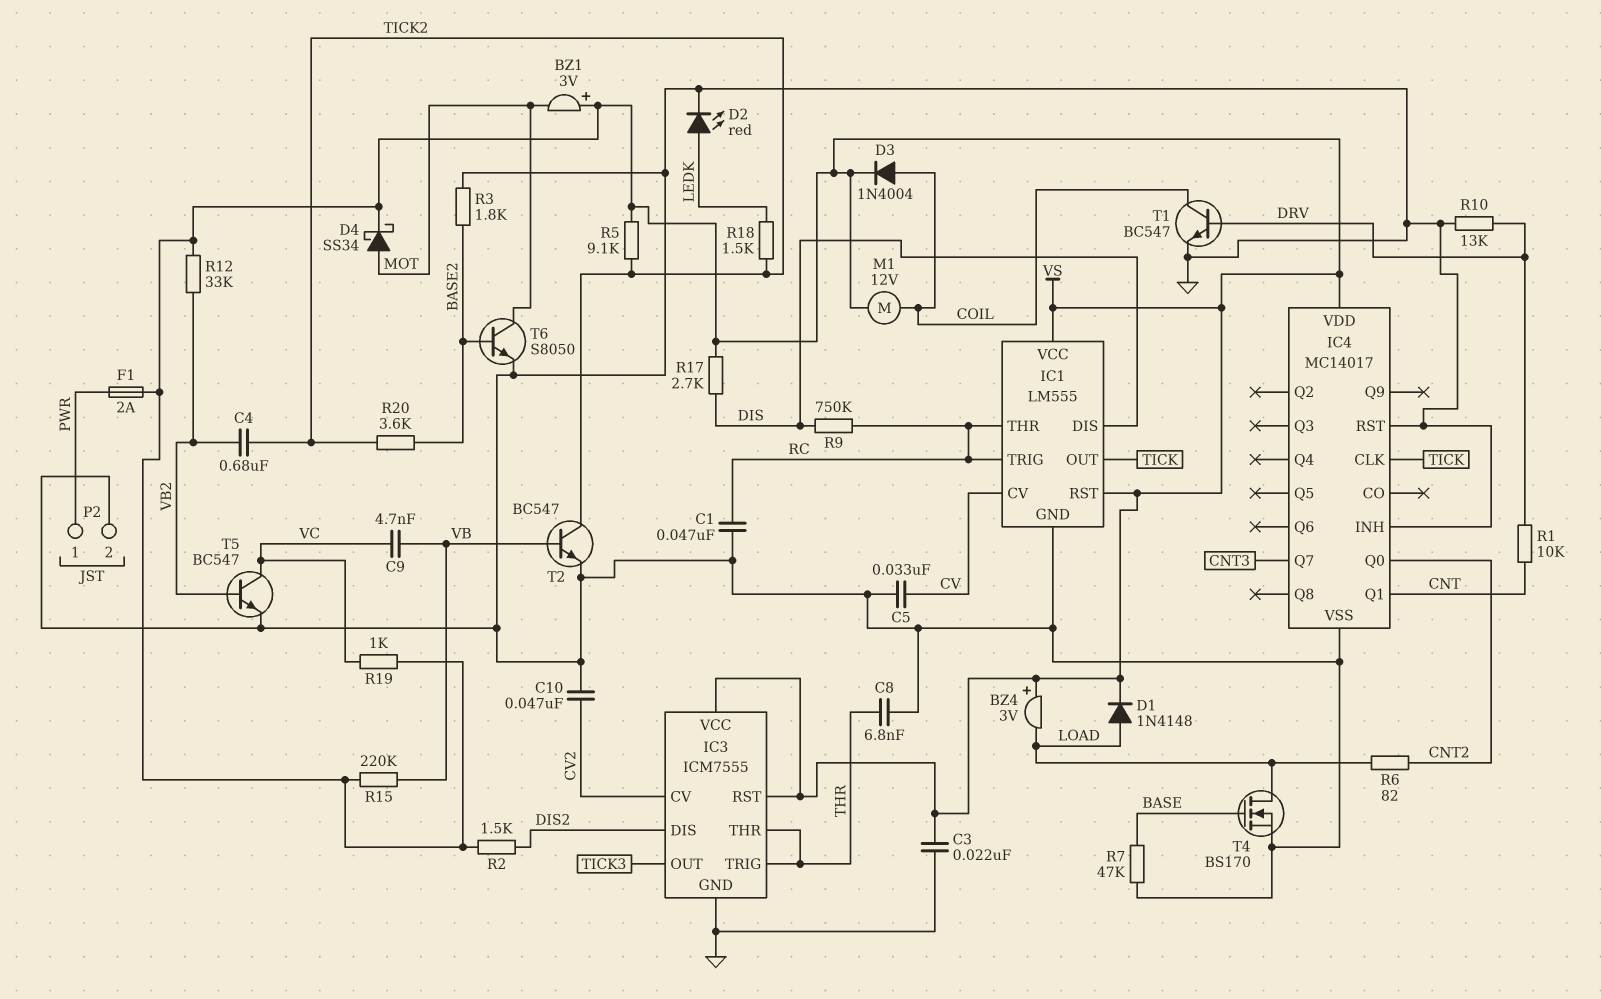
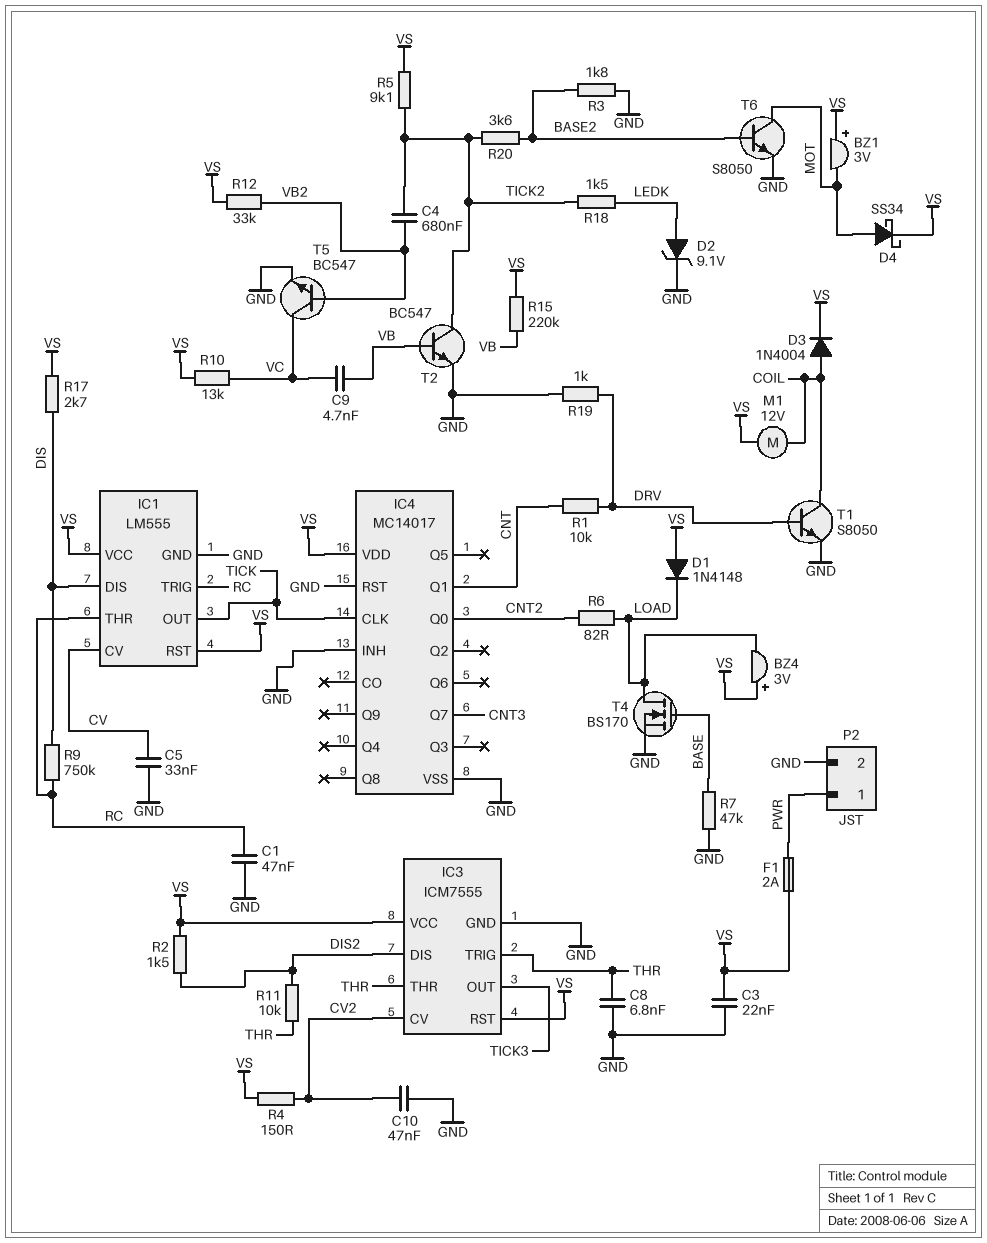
D1: diode 1N4148 (A LOAD, K VS) -> diode 1N4148 (A VS, K LOAD)
D2: LED red (A LEDK, K GND) -> zener 9.1V (A LEDK, K GND)
R4: none -> 150 (CV2, VS)
R10: 13k (DRV, GND) -> 13k (VC, VS)
R11: none -> 10k (DIS2, THR)
R19: 1k (VC, VS) -> 1k (DRV, GND)
T1: NPN BC547 (B DRV, C COIL, E GND) -> NPN S8050 (B DRV, C COIL, E GND)

